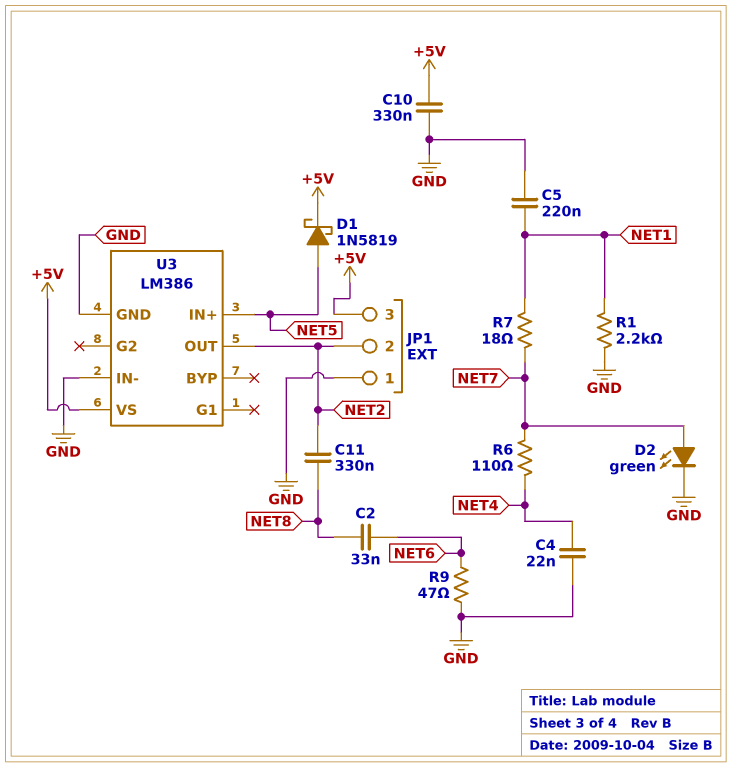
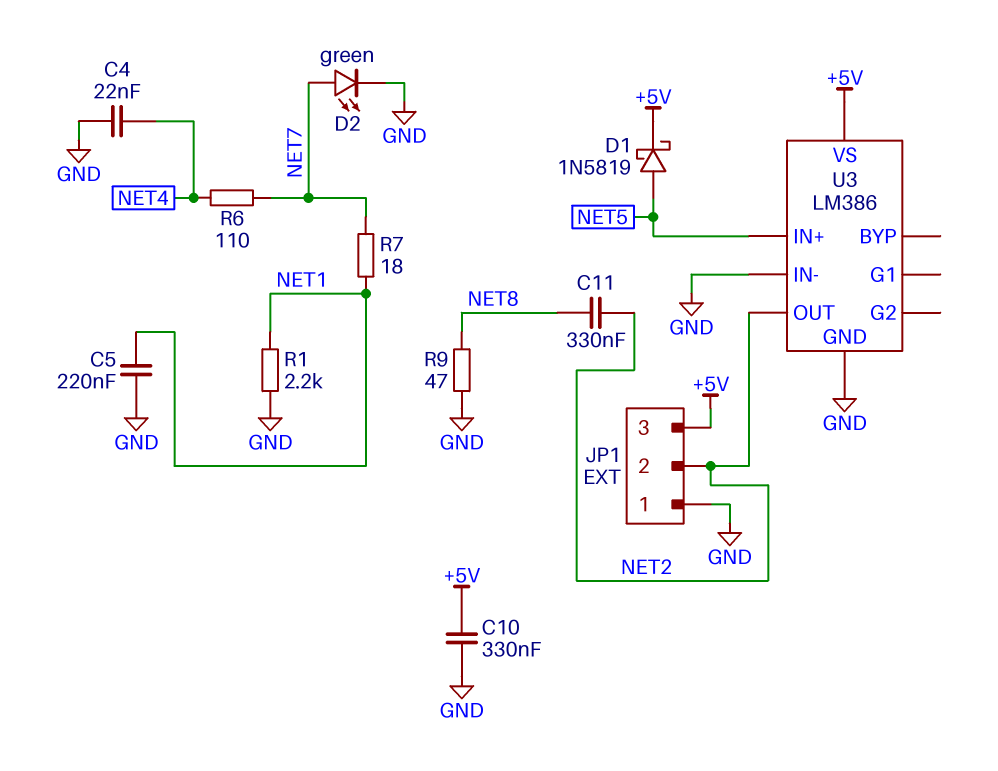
C2: 33nF (NET6, NET8) -> none
R9: 47 (GND, NET6) -> 47 (GND, NET8)

